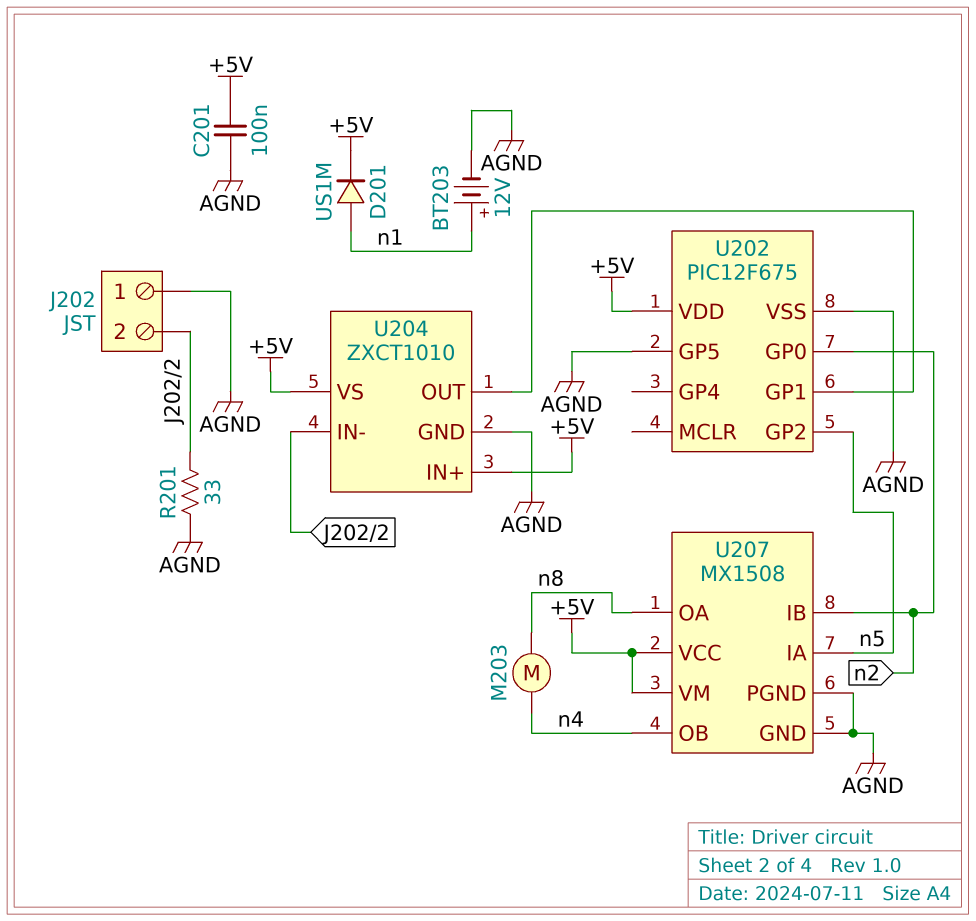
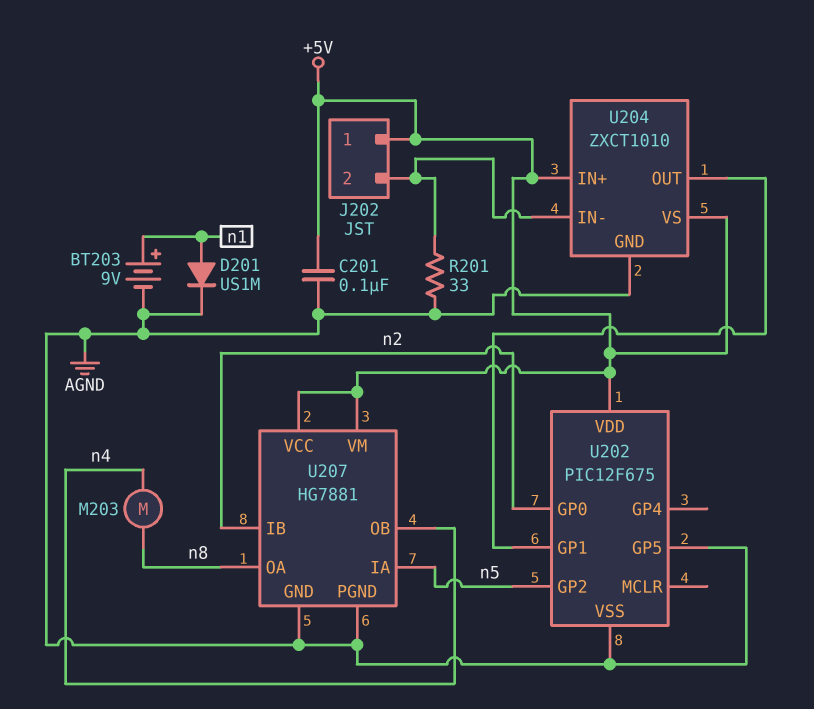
BT203: 12V (plus n1, minus AGND) -> 9V (plus n1, minus AGND)
D201: diode US1M (A n1, K +5V) -> diode US1M (A n1, K AGND)
J202 pin 1: AGND -> +5V
U207: MX1508 -> HG7881

